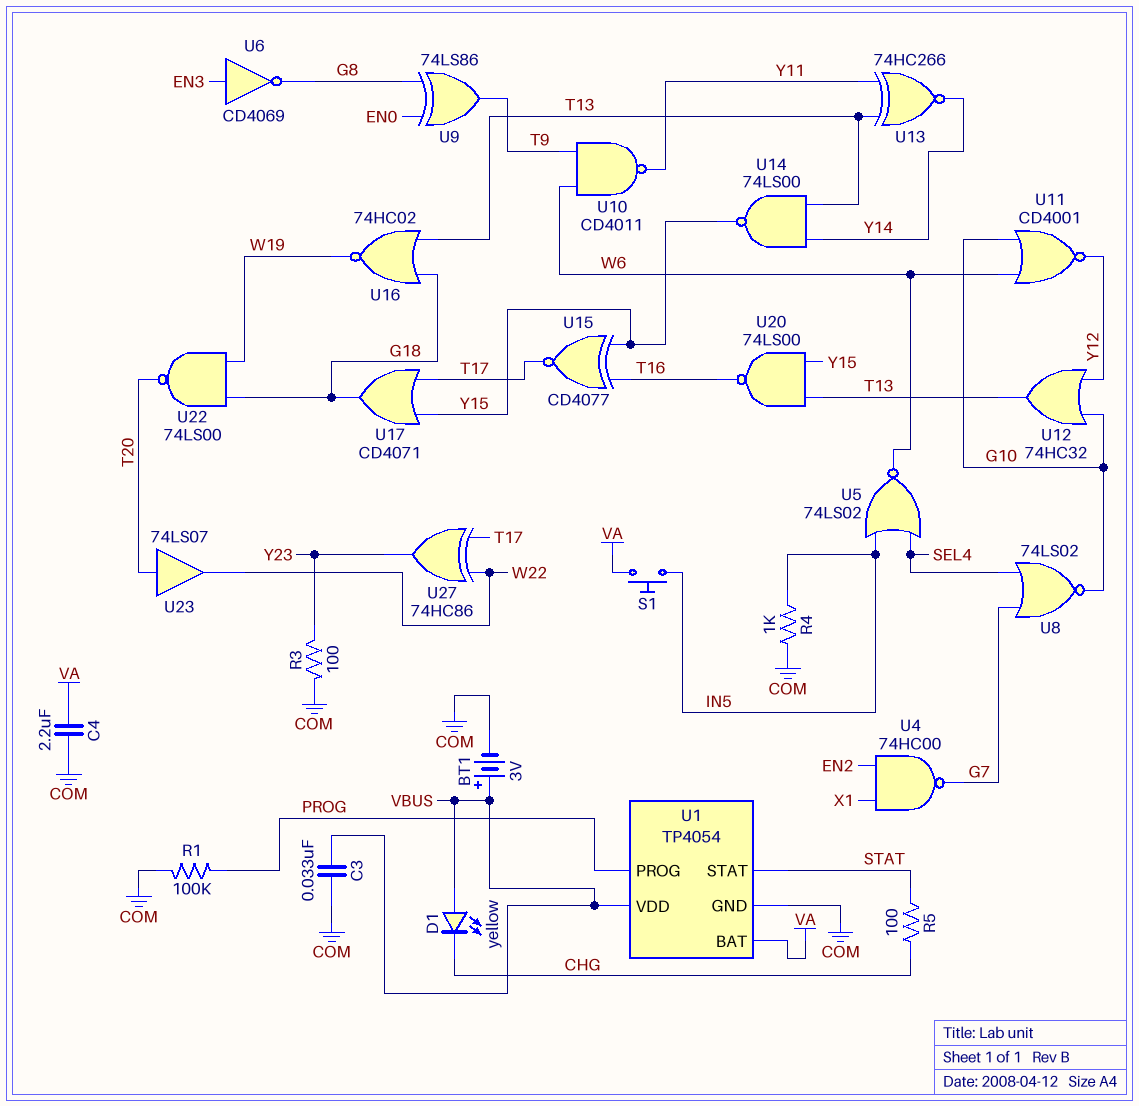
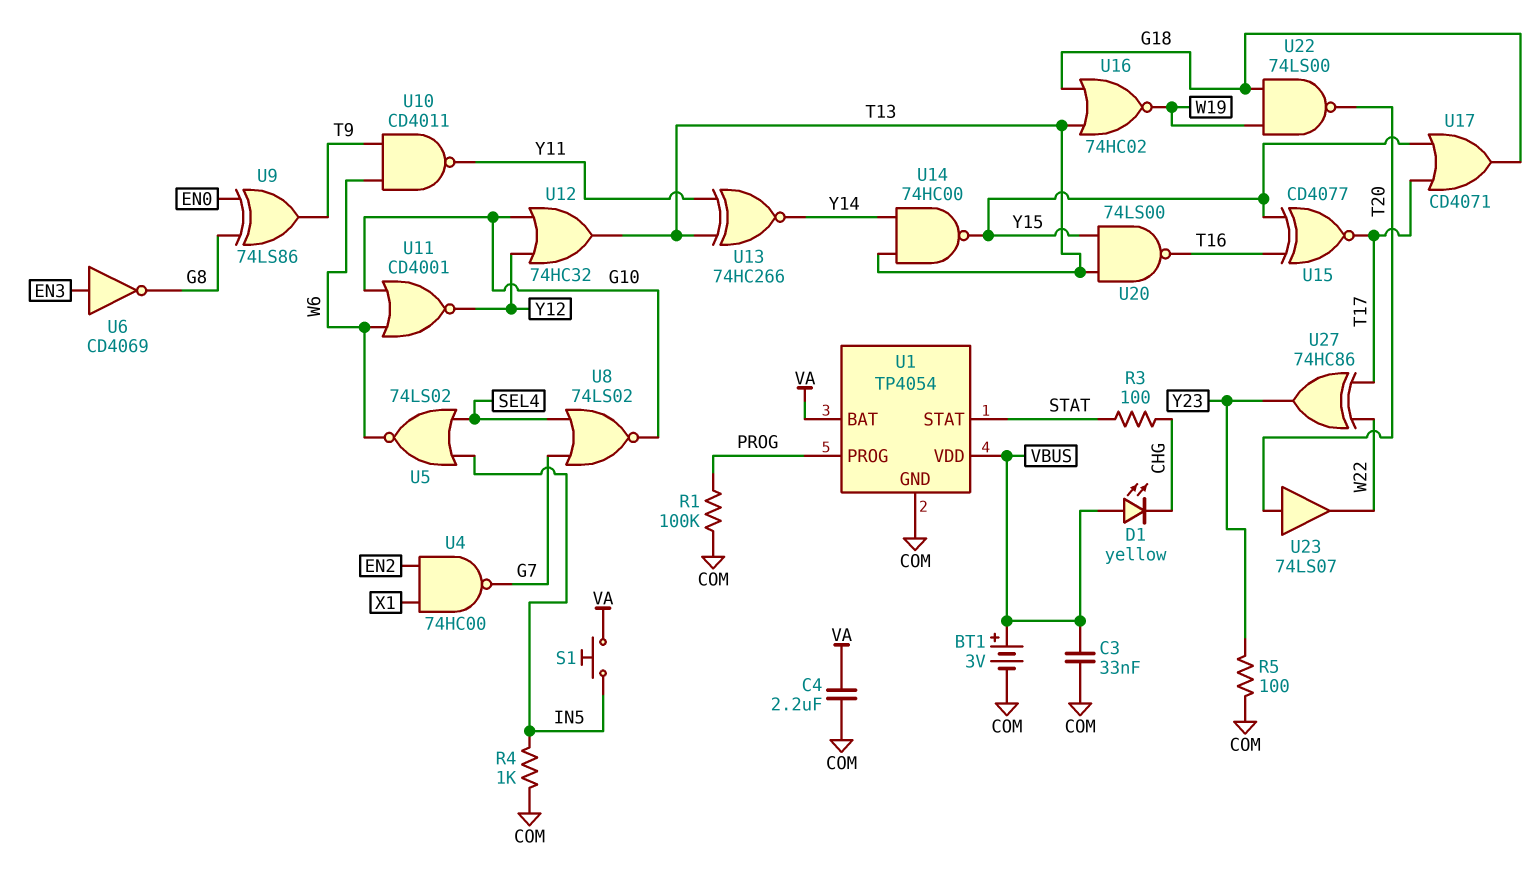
R3: 100 (COM, Y23) -> 100 (CHG, STAT)
R5: 100 (CHG, STAT) -> 100 (COM, Y23)
U14: NAND 74LS00 (in T13, in Y14, out Y15) -> NAND 74HC00 (in T13, in Y14, out Y15)

